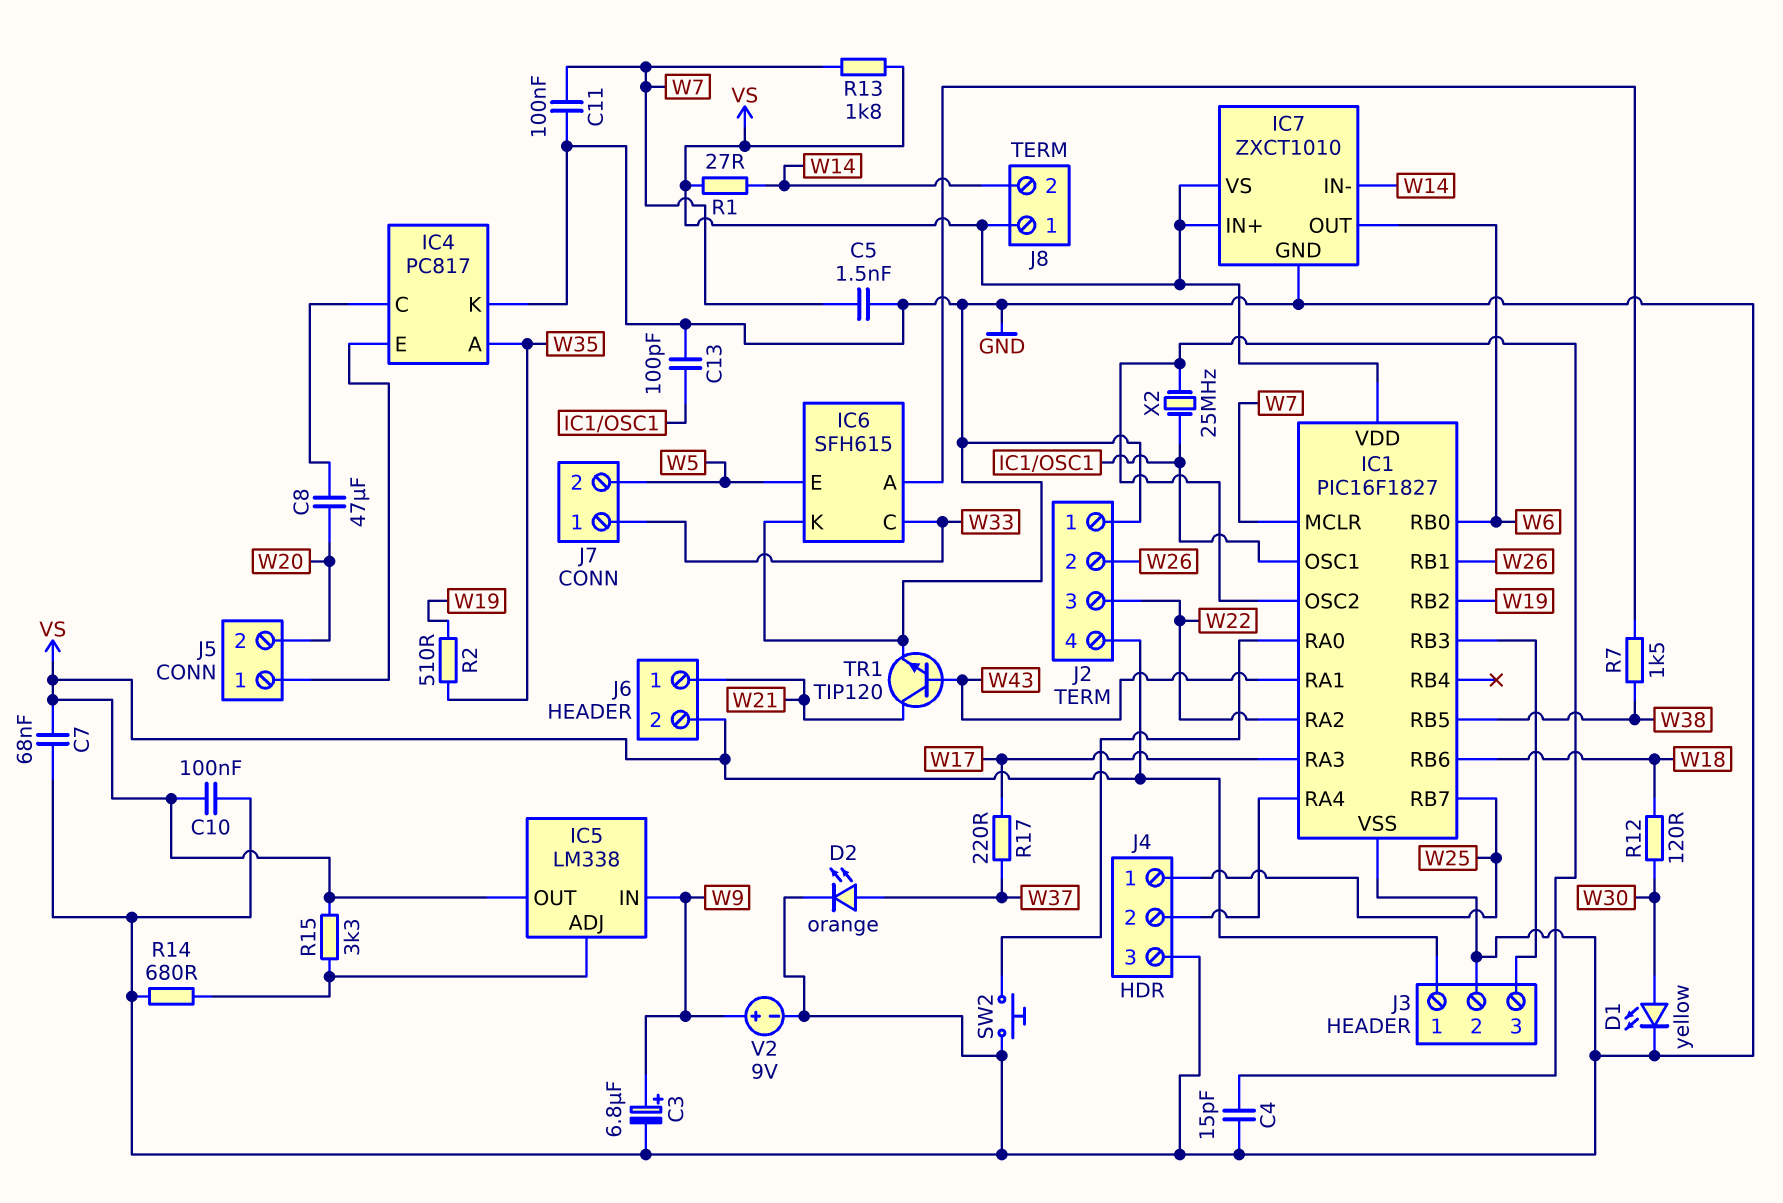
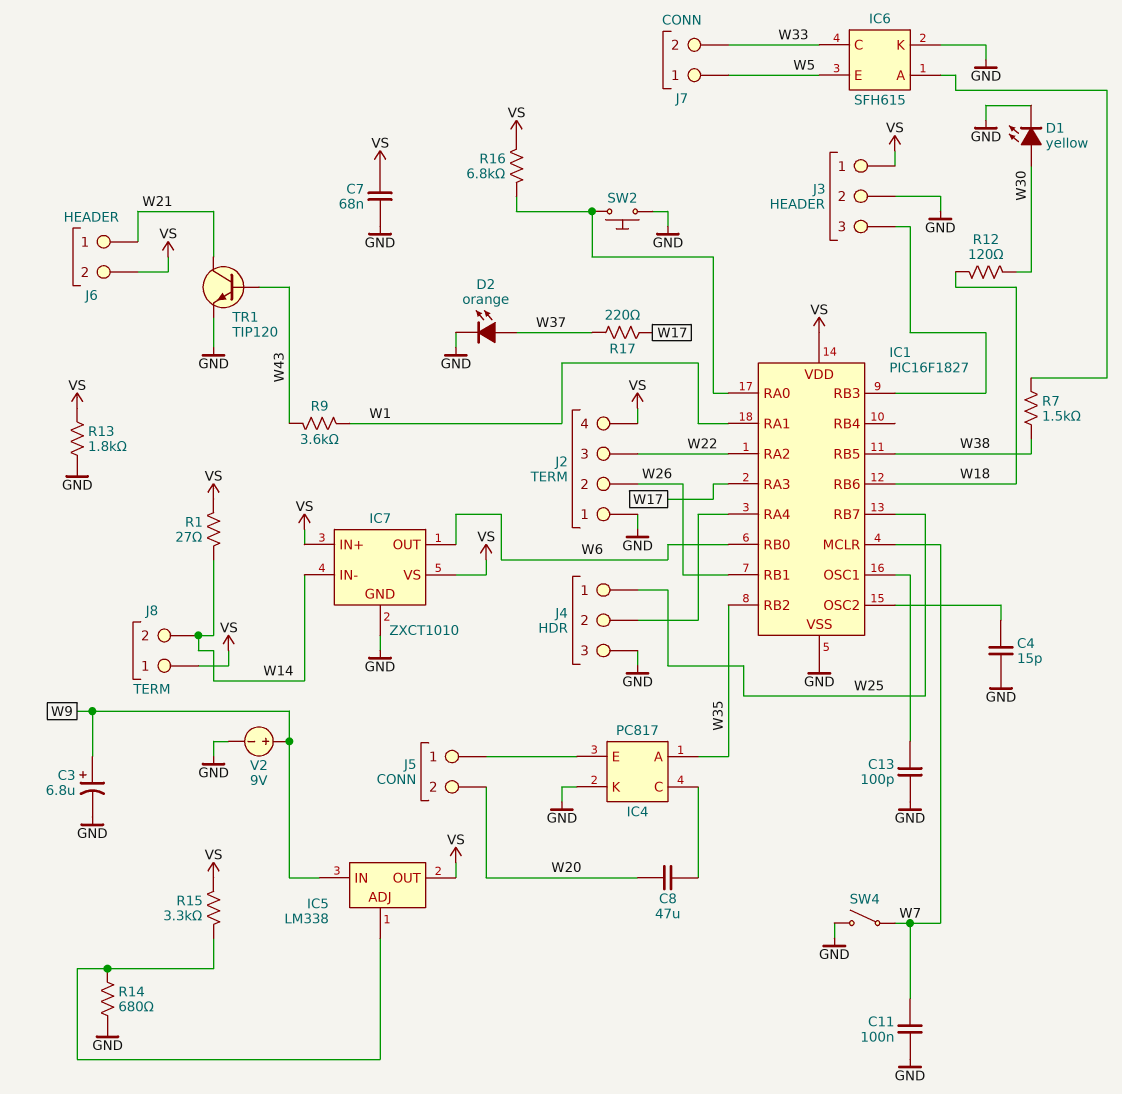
C5: 1.5nF (GND, W7) -> none
C10: 100nF (GND, VS) -> none
IC1 pin RA1: W43 -> W1
IC1 pin RB2: W19 -> W35
J7 pin 1: W33 -> W5
J7 pin 2: W5 -> W33
R2: 510 (W19, W35) -> none
R9: none -> 3.6k (W1, W43)
R13: 1.8k (VS, W7) -> 1.8k (GND, VS)
R16: none -> 6.8k (IC1/RA0, VS)
SW4: none -> switch (GND, W7)
X2: 25MHz (IC1/OSC1, IC1/OSC2) -> none

